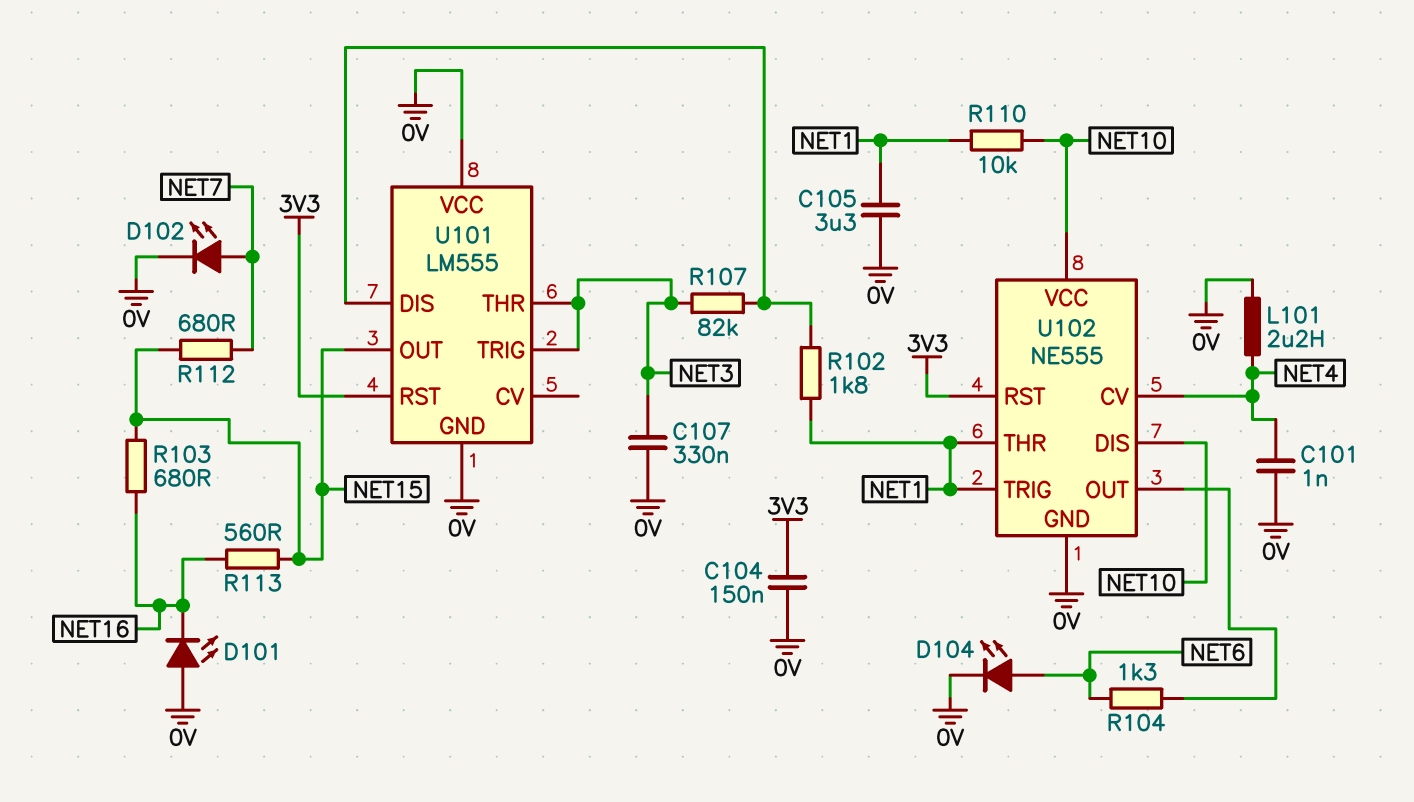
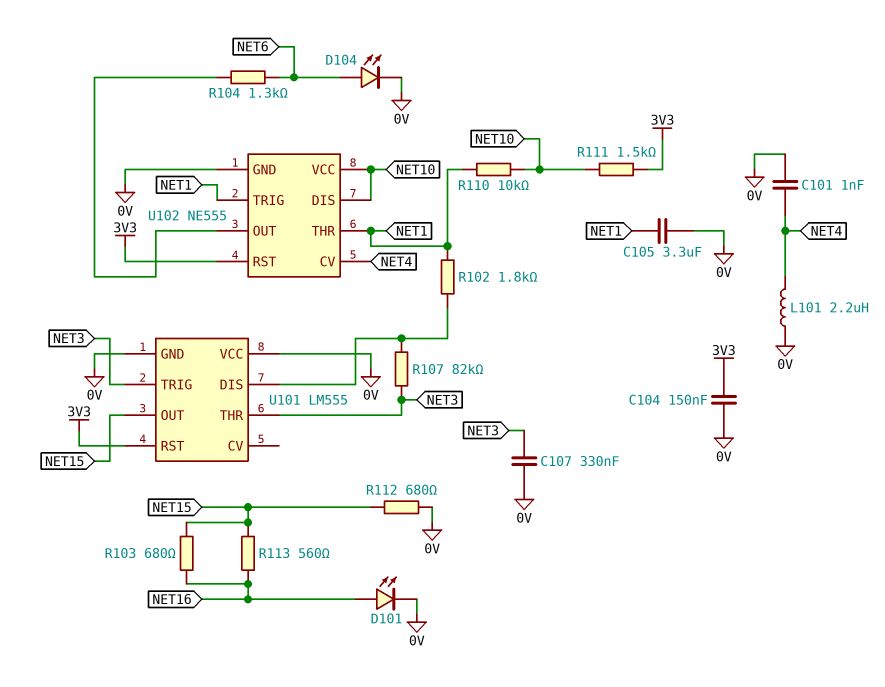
D101: LED (A 0V, K NET16) -> LED (A NET16, K 0V)
D102: LED (A NET7, K 0V) -> none
R111: none -> 1.5k (3V3, NET10)
R112: 680 (NET7, NET15) -> 680 (0V, NET15)

